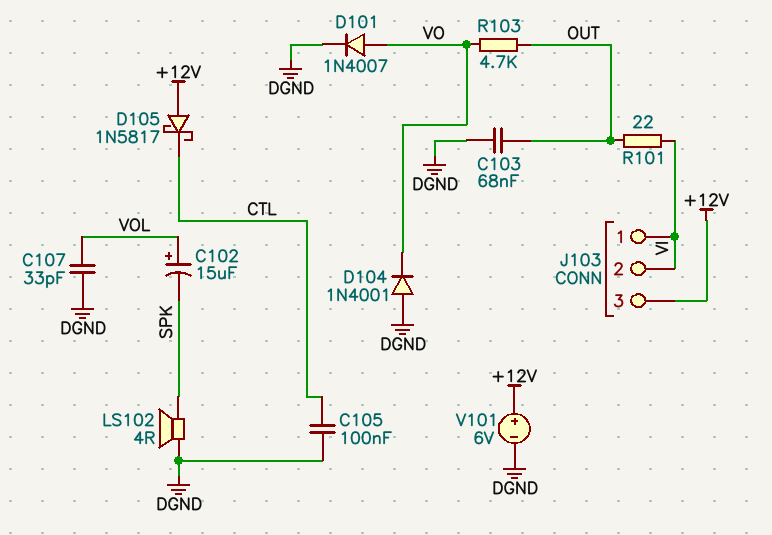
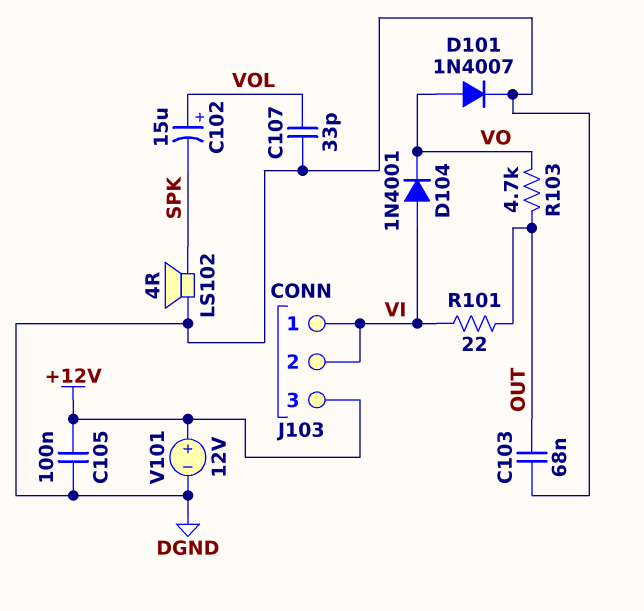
C105: 100nF (CTL, DGND) -> 100nF (+12V, DGND)
D104: diode 1N4001 (A DGND, K VO) -> diode 1N4001 (A VI, K VO)
D105: schottky 1N5817 (A +12V, K CTL) -> none
V101: 6V (plus +12V, minus DGND) -> 12V (plus +12V, minus DGND)

